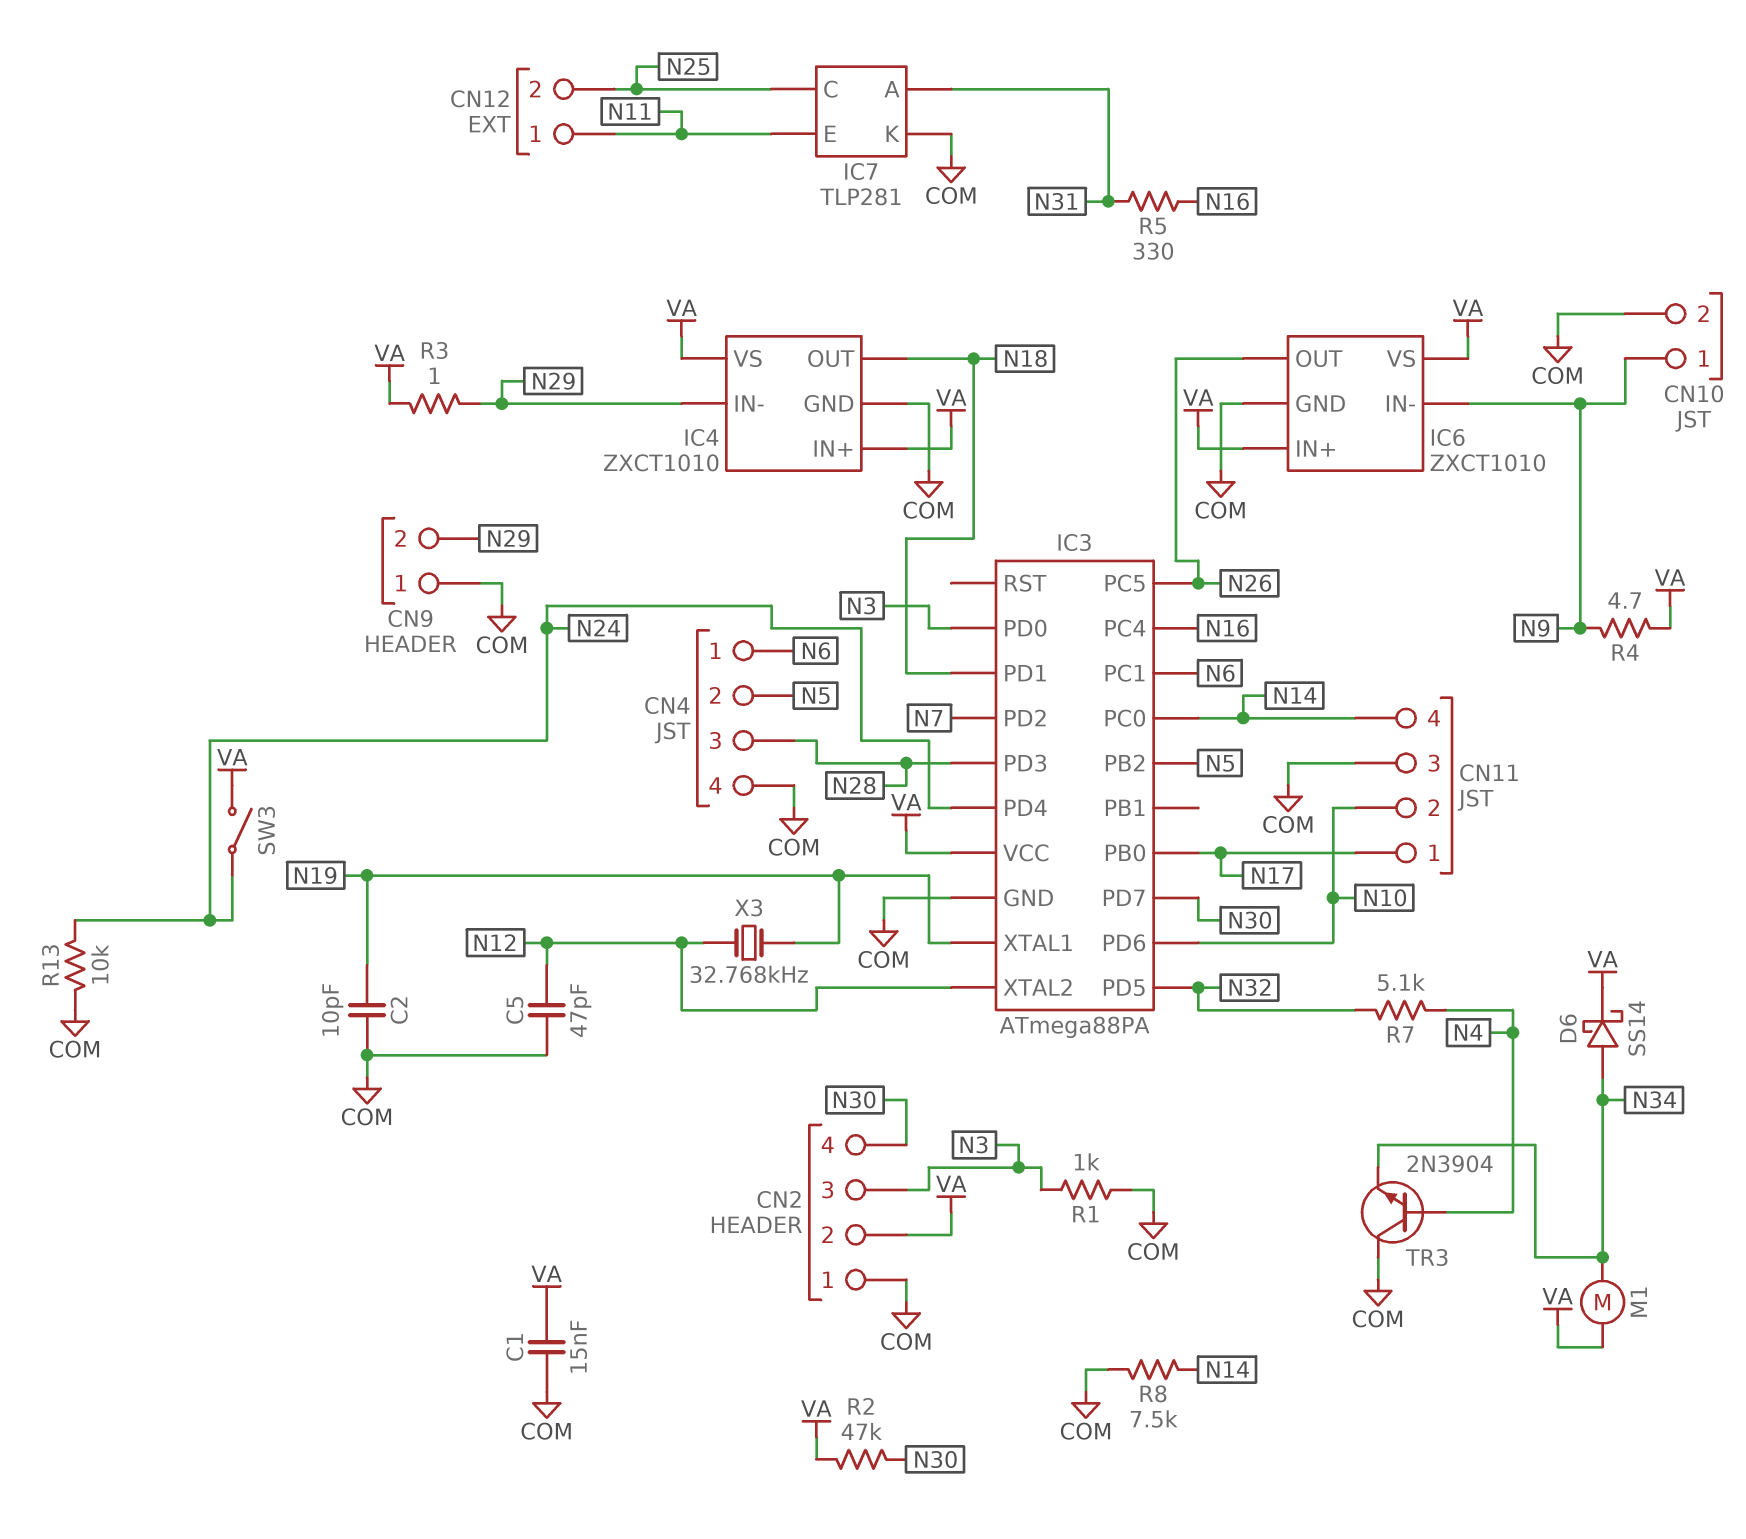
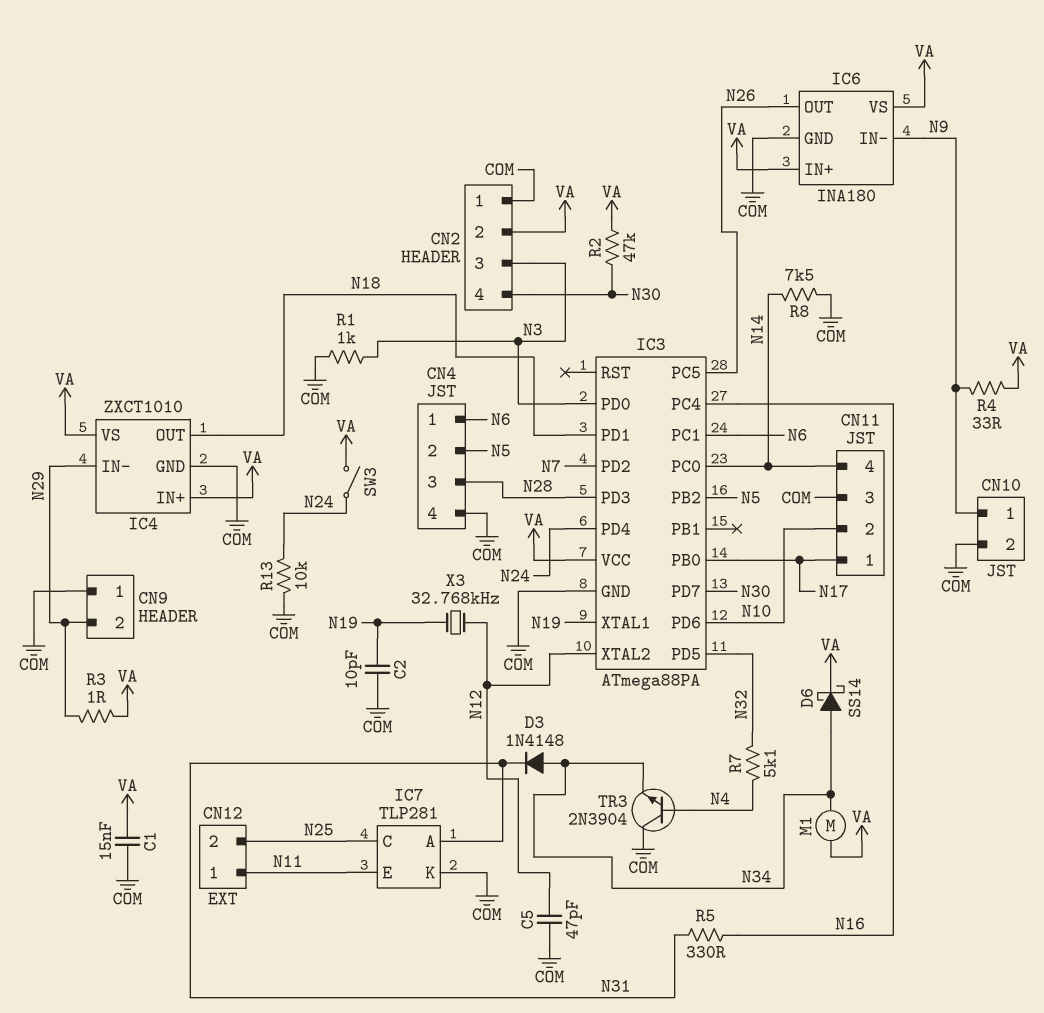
D3: none -> diode 1N4148 (A N34, K N31)
IC6: ZXCT1010 -> INA180
R4: 4.7 (N9, VA) -> 33 (N9, VA)

